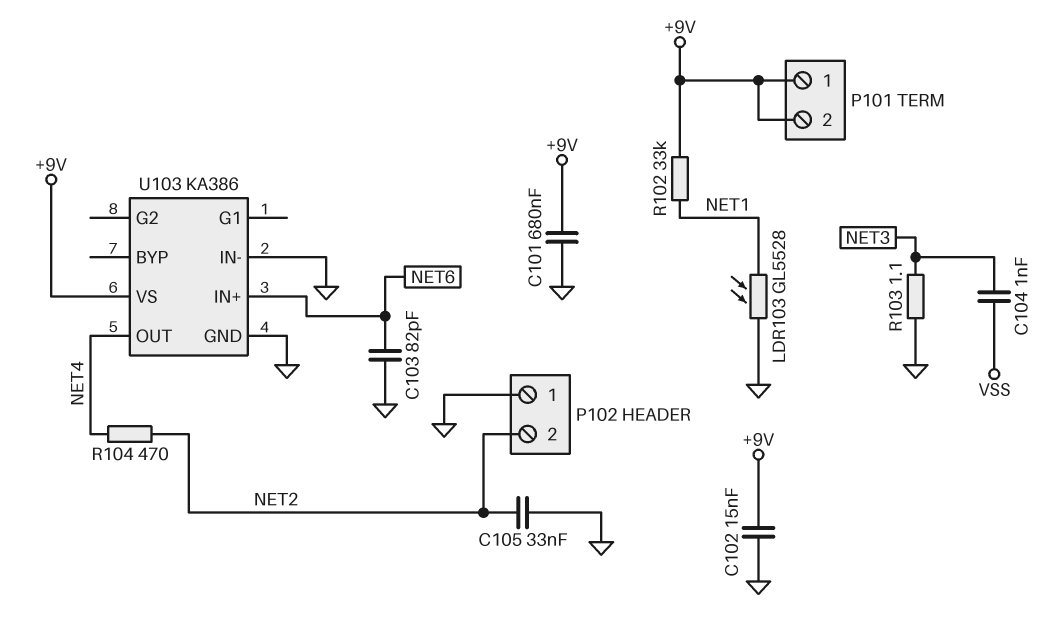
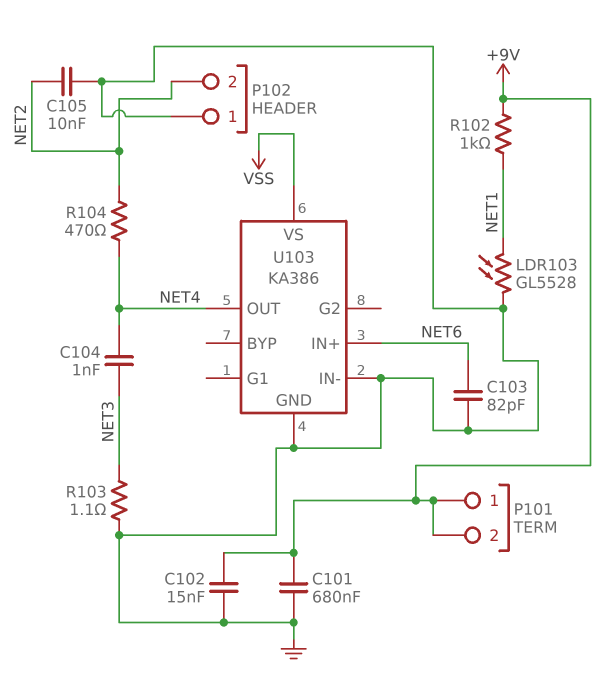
C104: 1nF (NET3, VSS) -> 1nF (NET3, NET4)
C105: 33nF (GND, NET2) -> 10nF (GND, NET2)
R102: 33k (+9V, NET1) -> 1k (+9V, NET1)
U103 pin VS: +9V -> VSS

